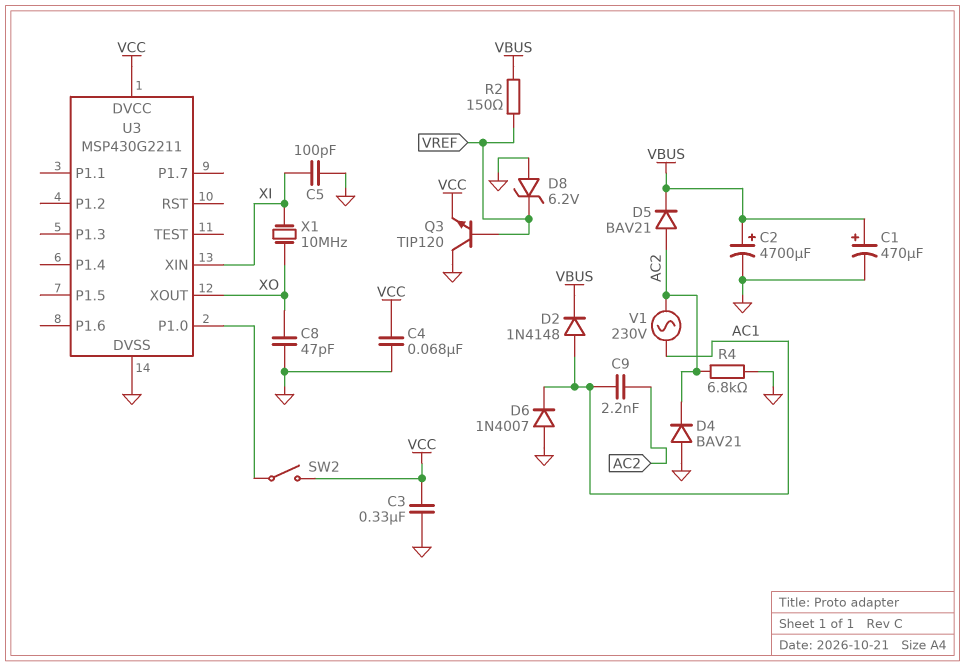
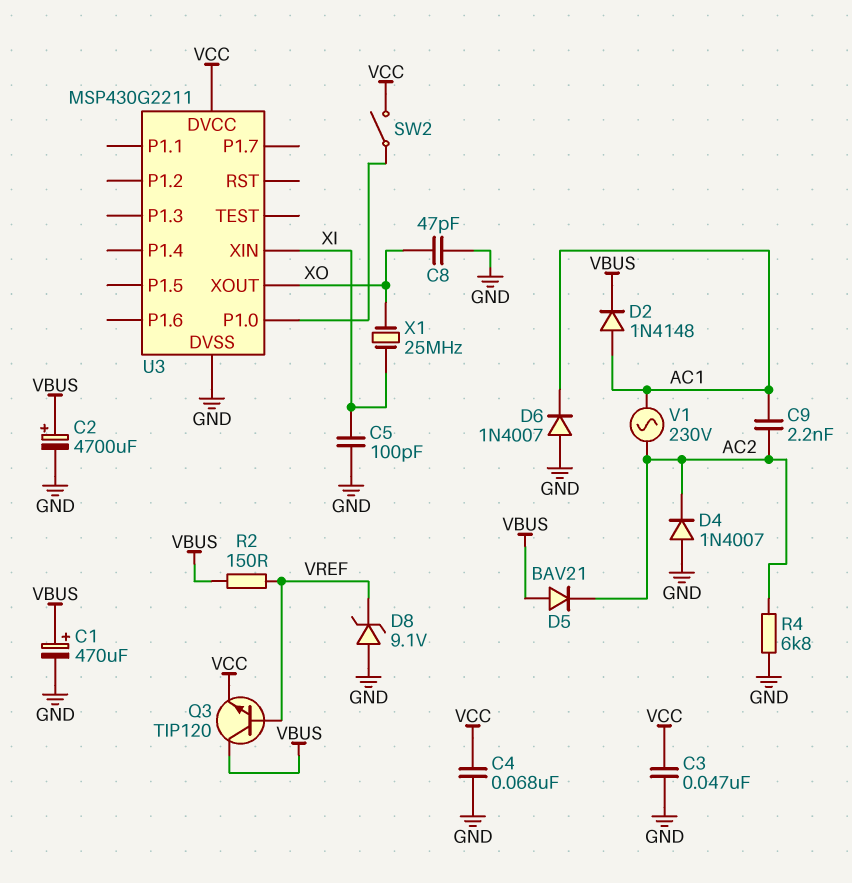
C3: 330nF (GND, VCC) -> 47nF (GND, VCC)
D4: diode BAV21 (A GND, K AC2) -> diode 1N4007 (A GND, K AC2)
D5: diode BAV21 (A AC2, K VBUS) -> diode BAV21 (A VBUS, K AC2)
D8: zener 6.2V (A GND, K VREF) -> zener 9.1V (A GND, K VREF)
Q3: NPN TIP120 (B VREF, C GND, E VCC) -> NPN TIP120 (B VREF, C VBUS, E VCC)
X1: 10MHz (XI, XO) -> 25MHz (XI, XO)

